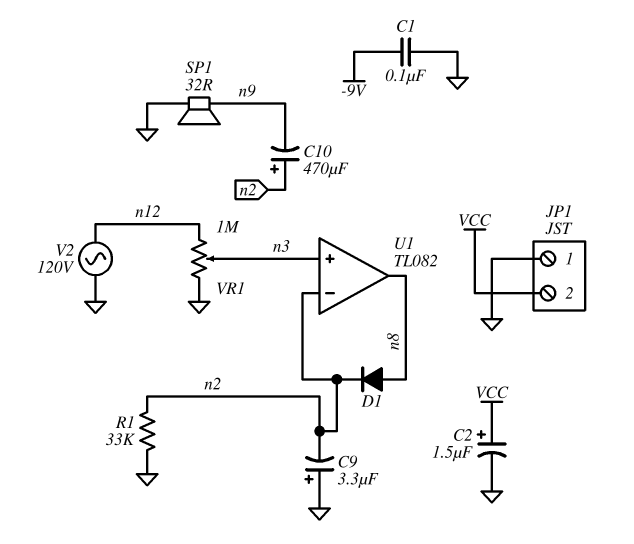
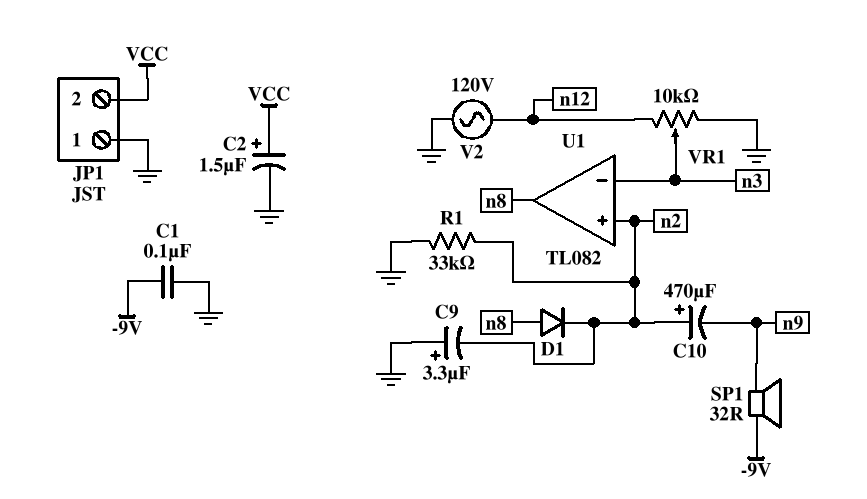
SP1: speaker 32R (GND, n9) -> speaker 32R (-9V, n9)
U1 pin in+: n3 -> n2
U1 pin in-: n2 -> n3
VR1: 1M (GND, n12, wiper n3) -> 10k (GND, n12, wiper n3)

